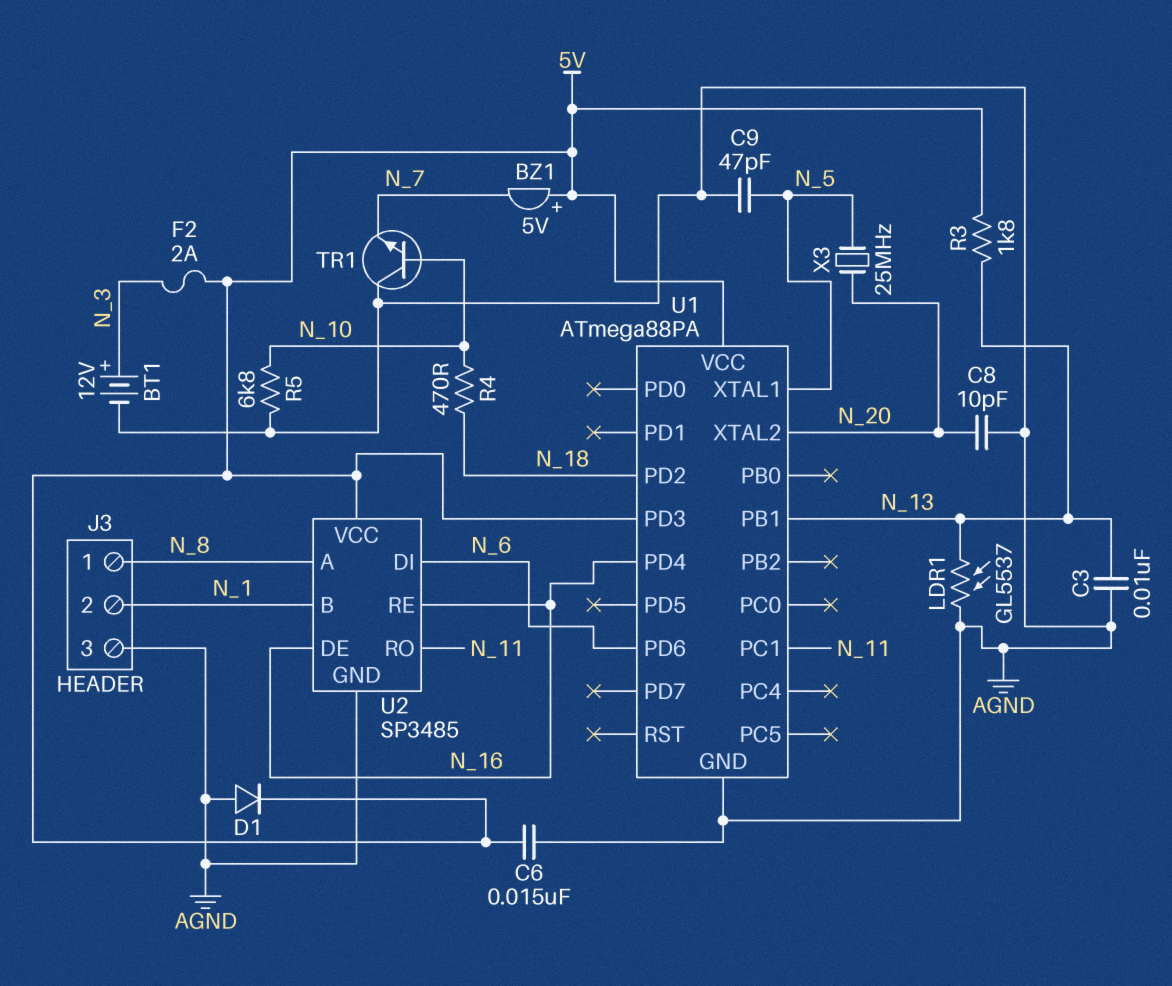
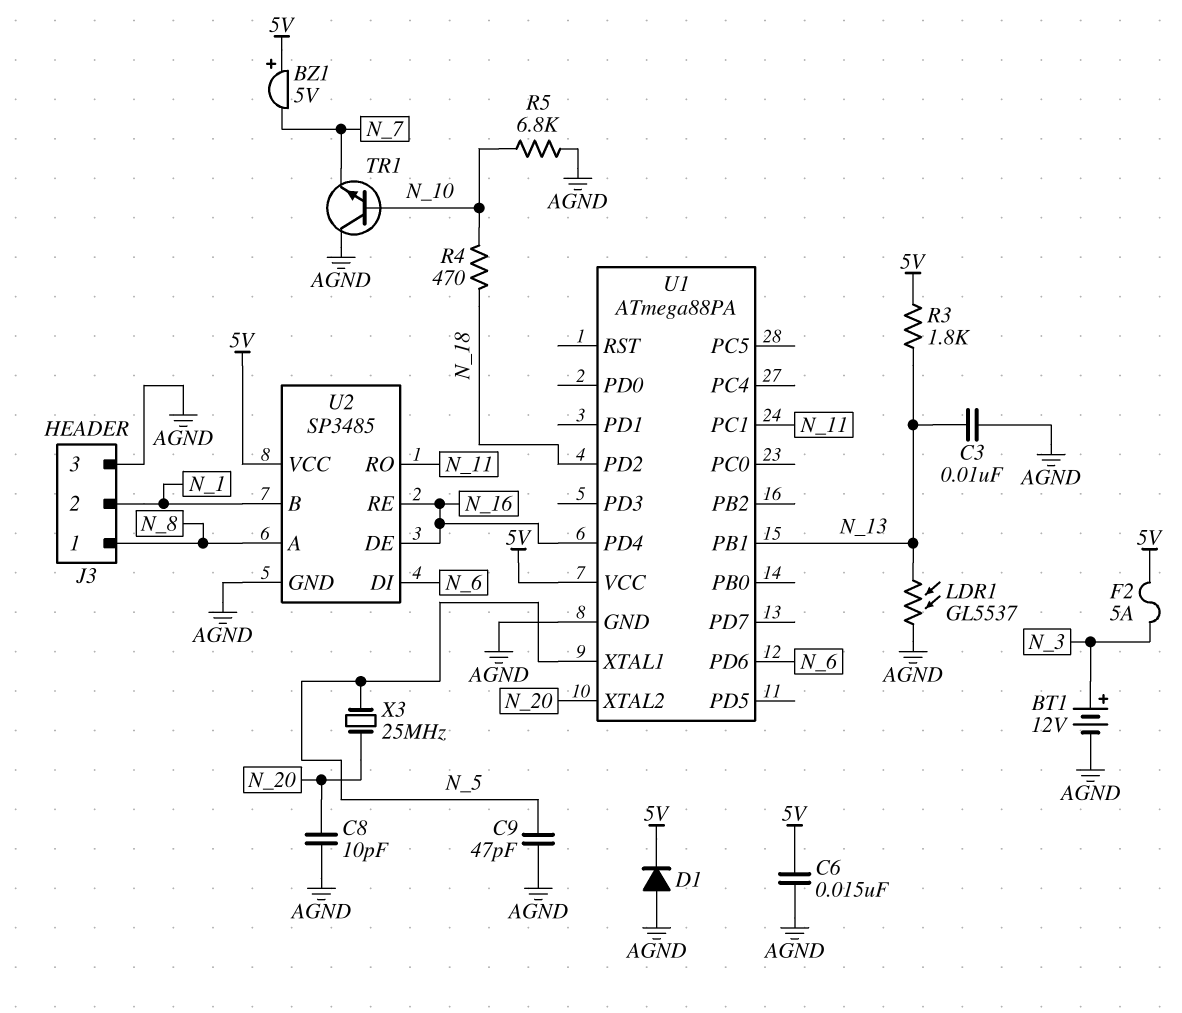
F2: 2A (5V, N_3) -> 5A (5V, N_3)
U1 pin PD3: 5V -> none

